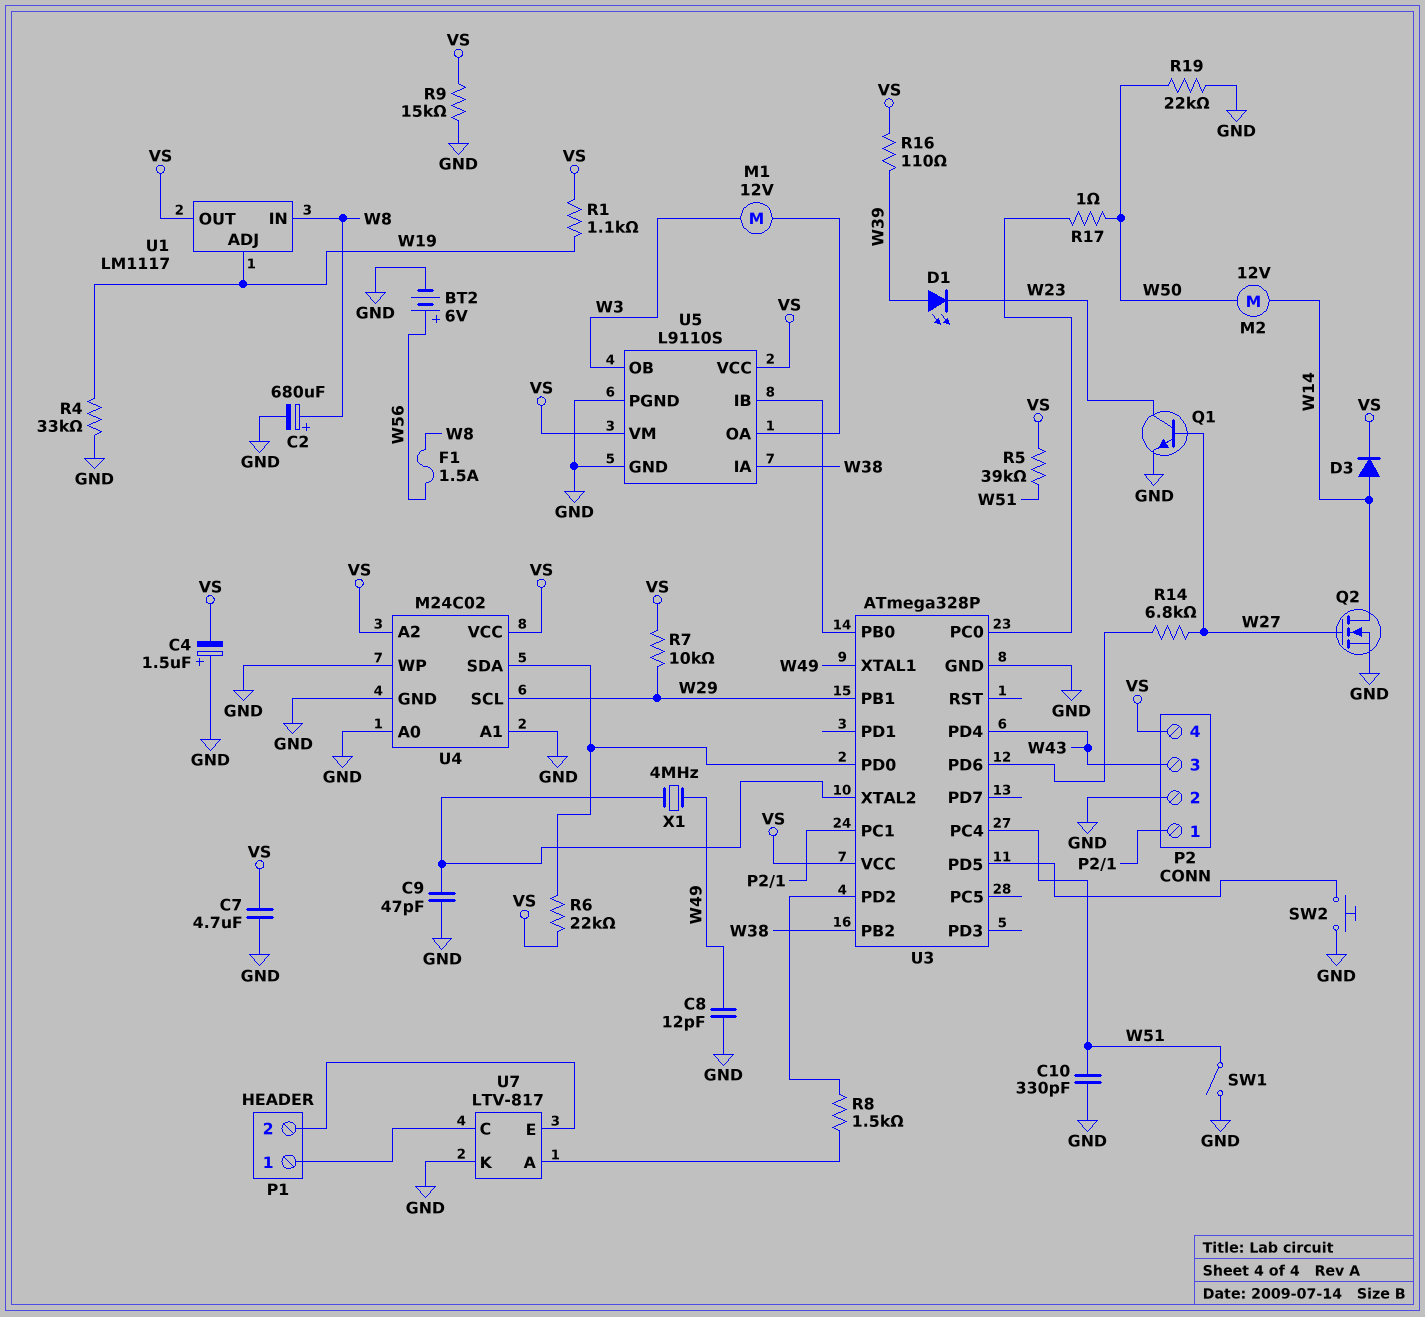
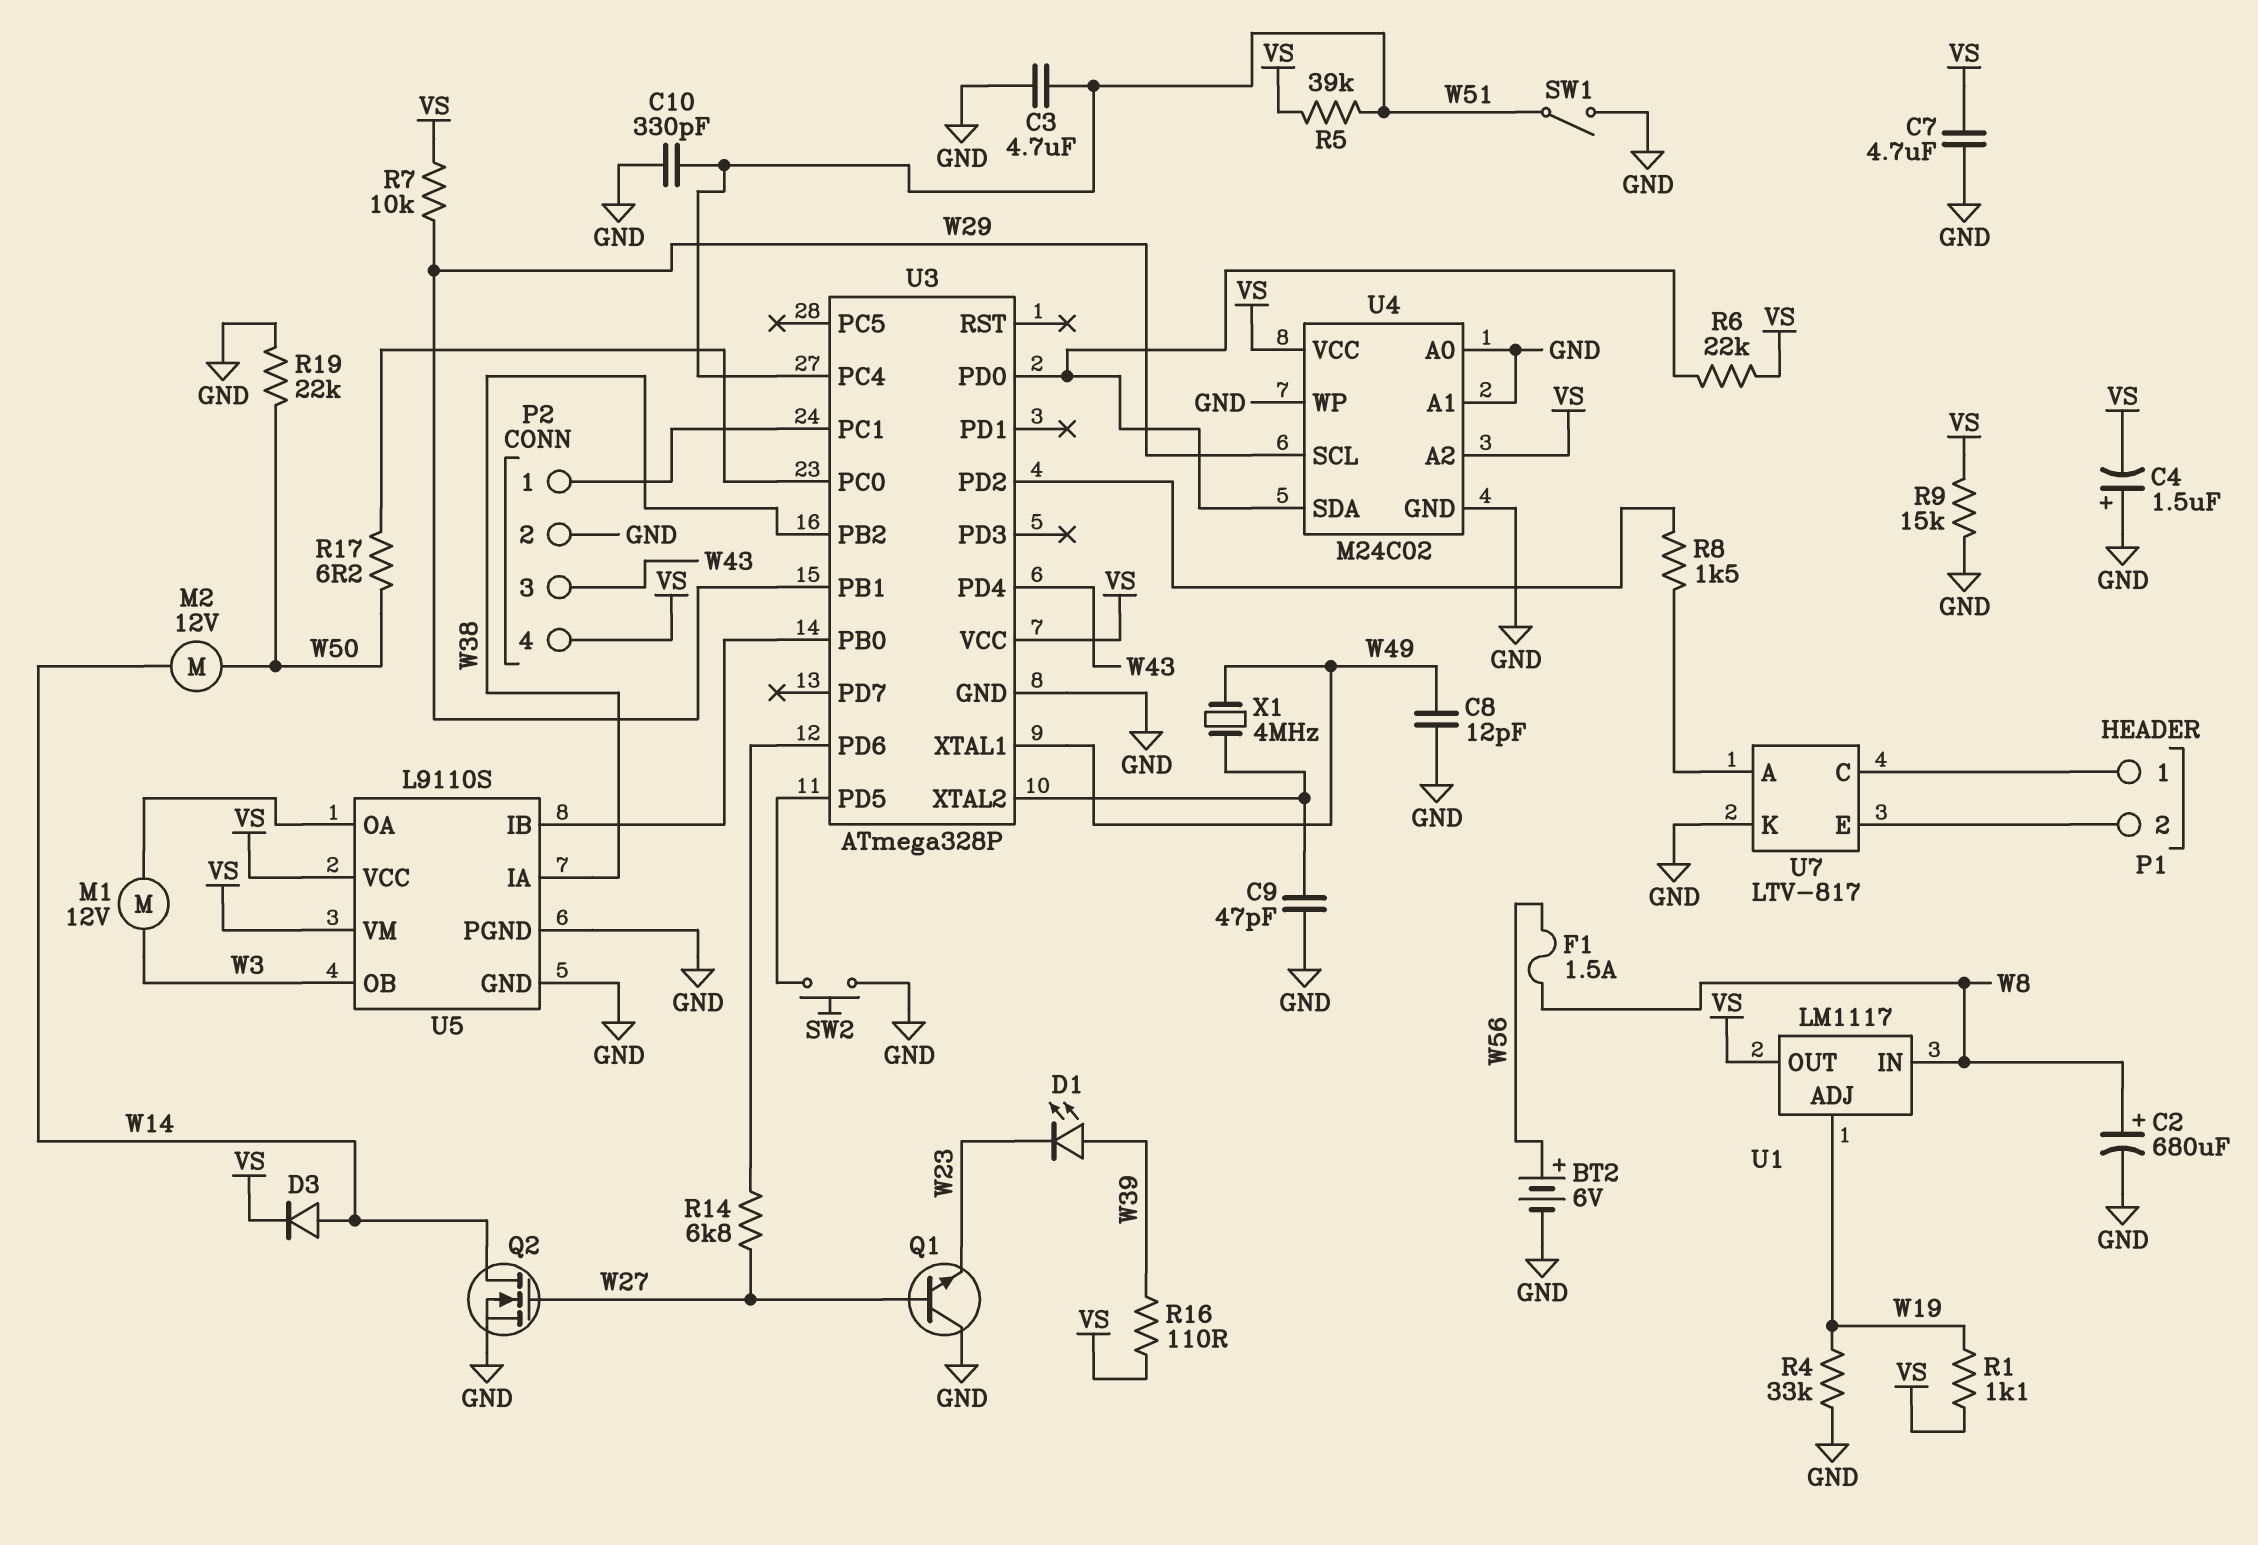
C3: none -> 4.7uF (GND, W51)
Q1: NPN (B W27, C W23, E GND) -> NPN (B W27, C GND, E W23)
R17: 1 (U3/PC0, W50) -> 6.2 (U3/PC0, W50)

